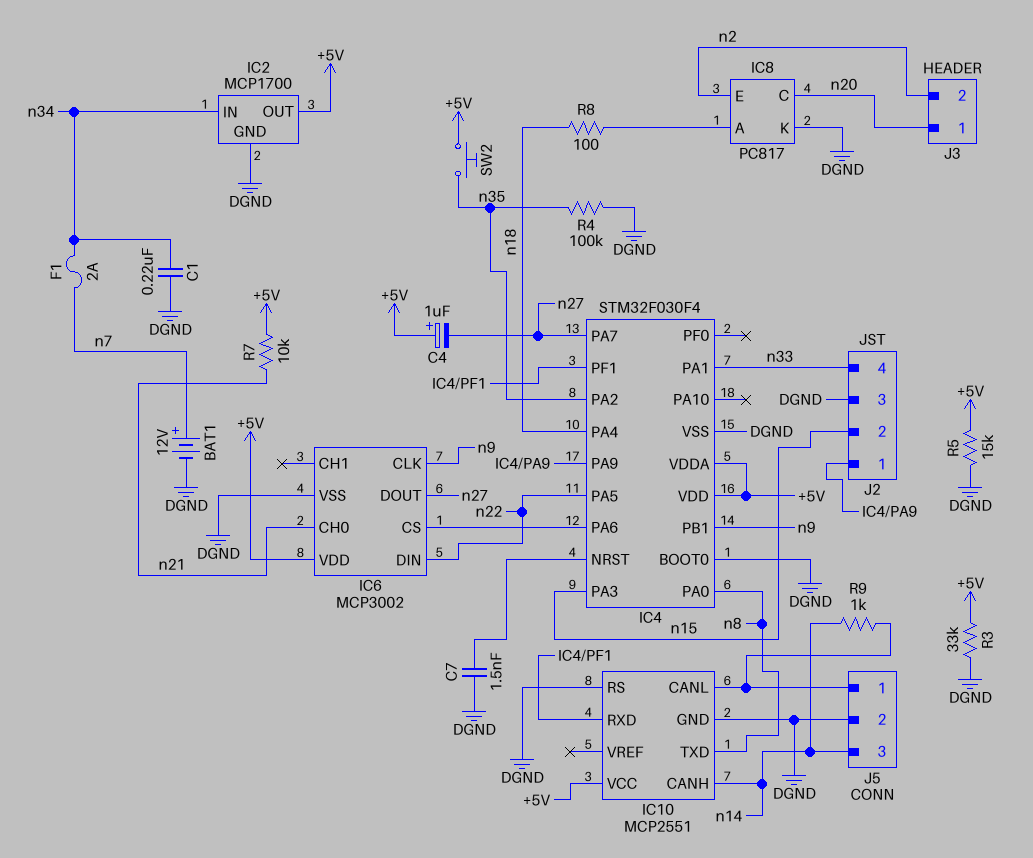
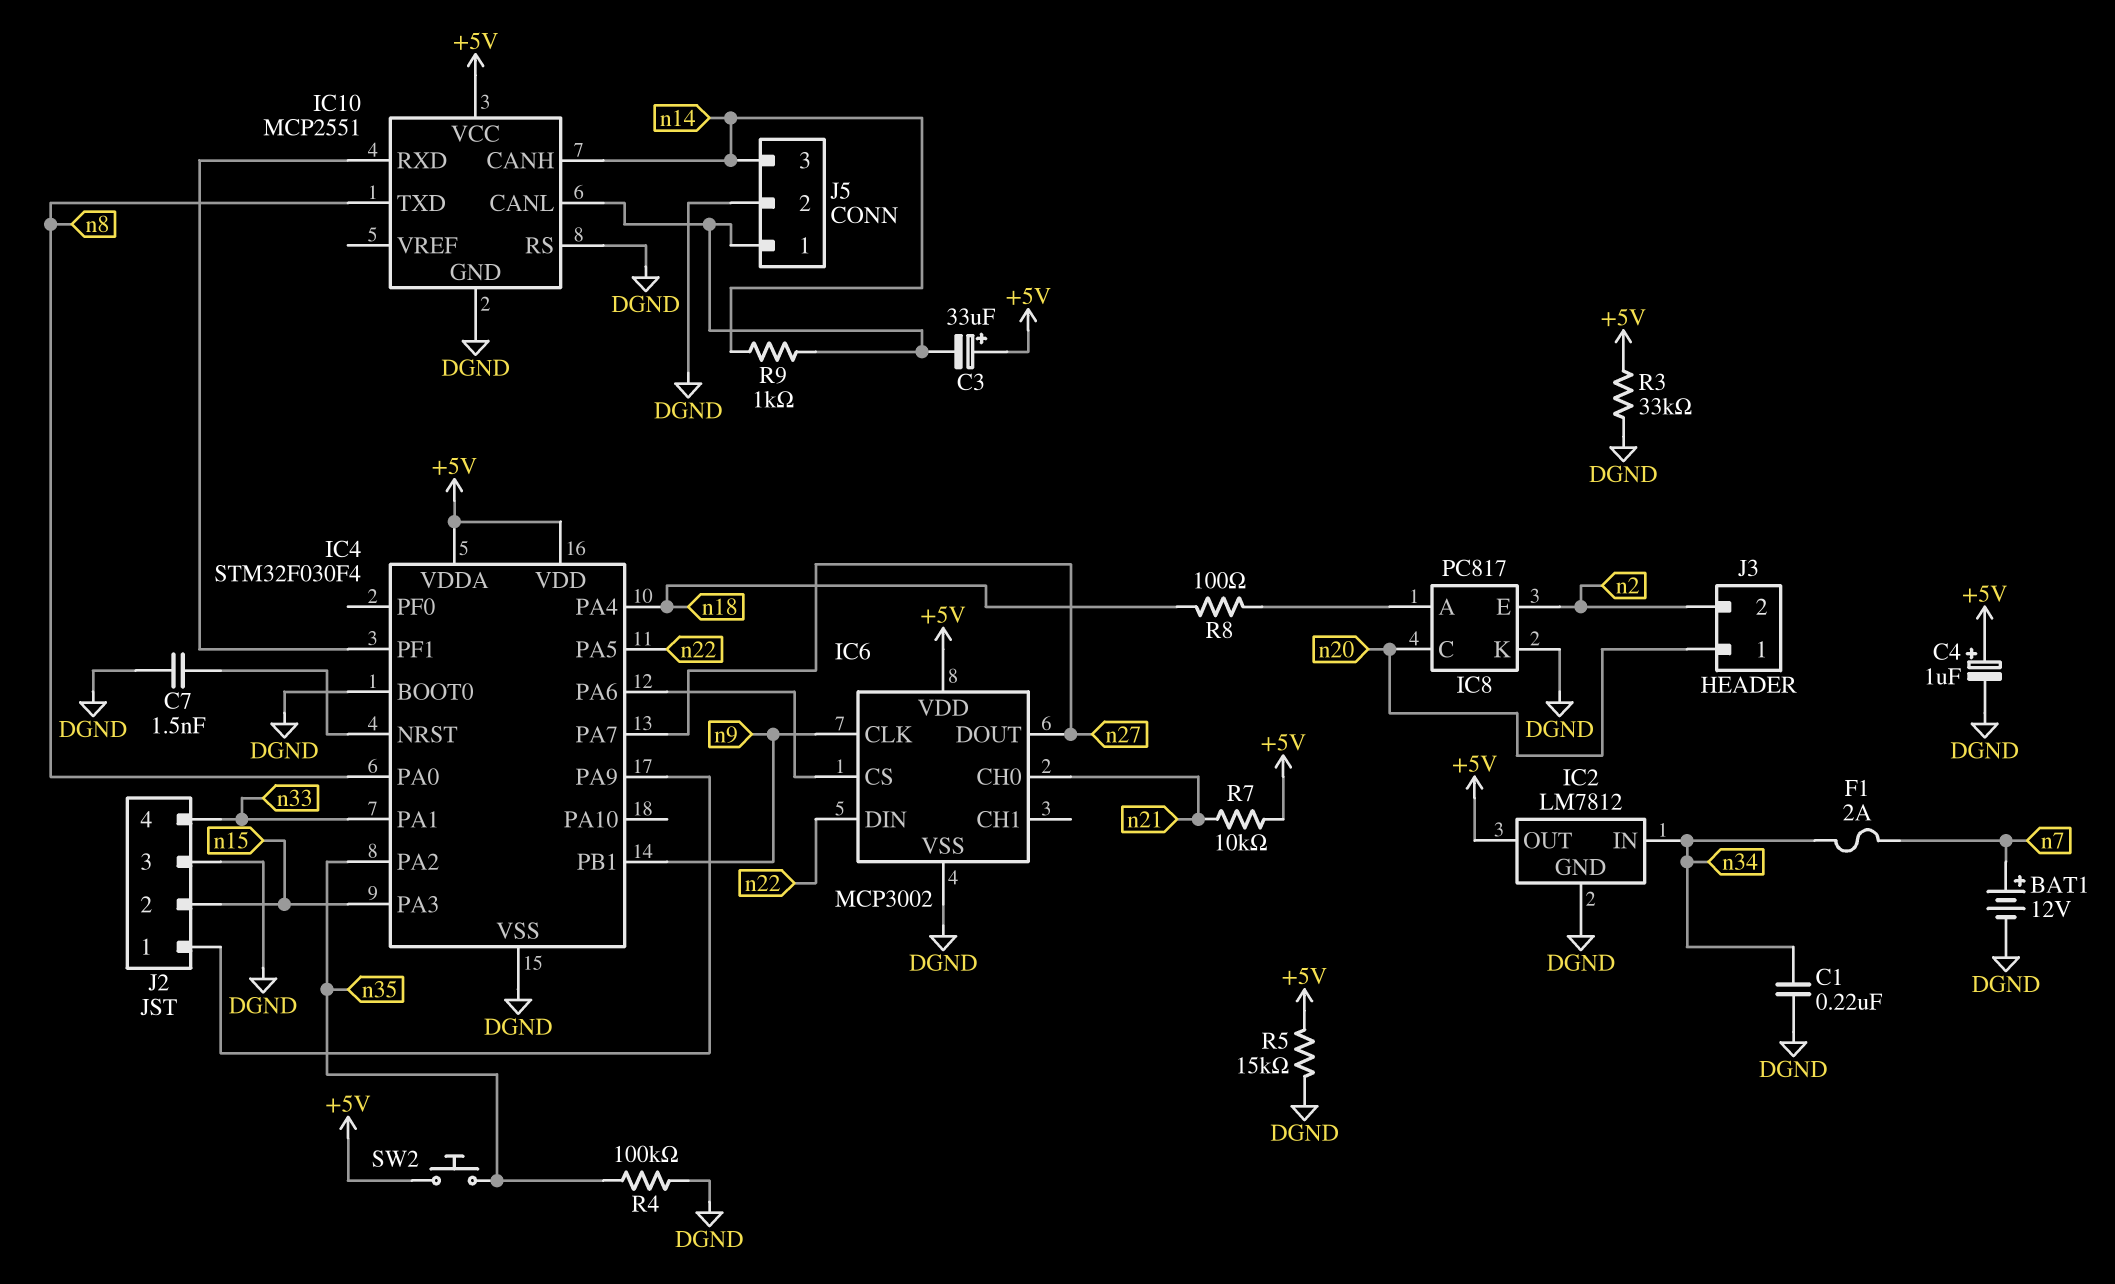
C3: none -> 33uF (plus +5V, minus IC10/CANL)
C4: 1uF (plus +5V, minus n27) -> 1uF (plus +5V, minus DGND)
IC2: MCP1700 -> LM7812

